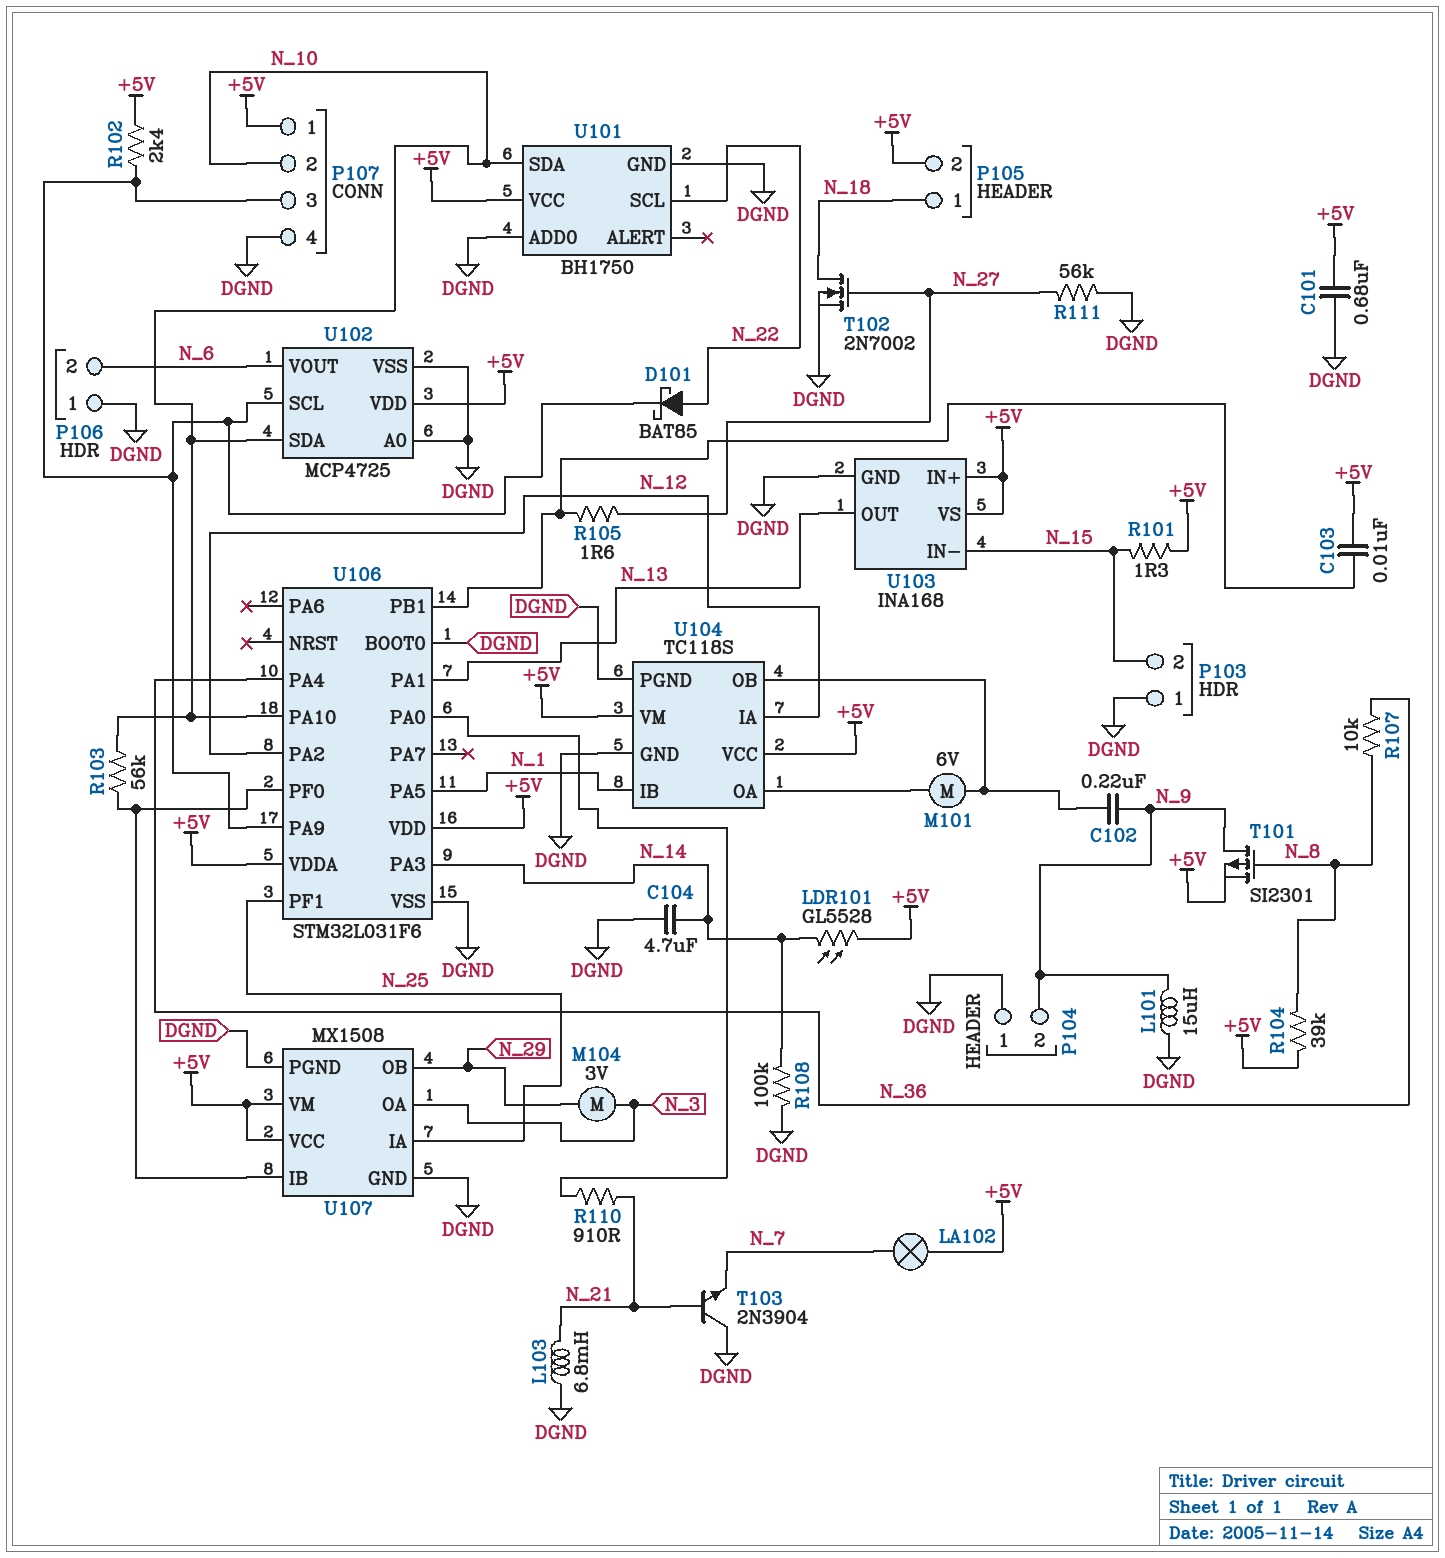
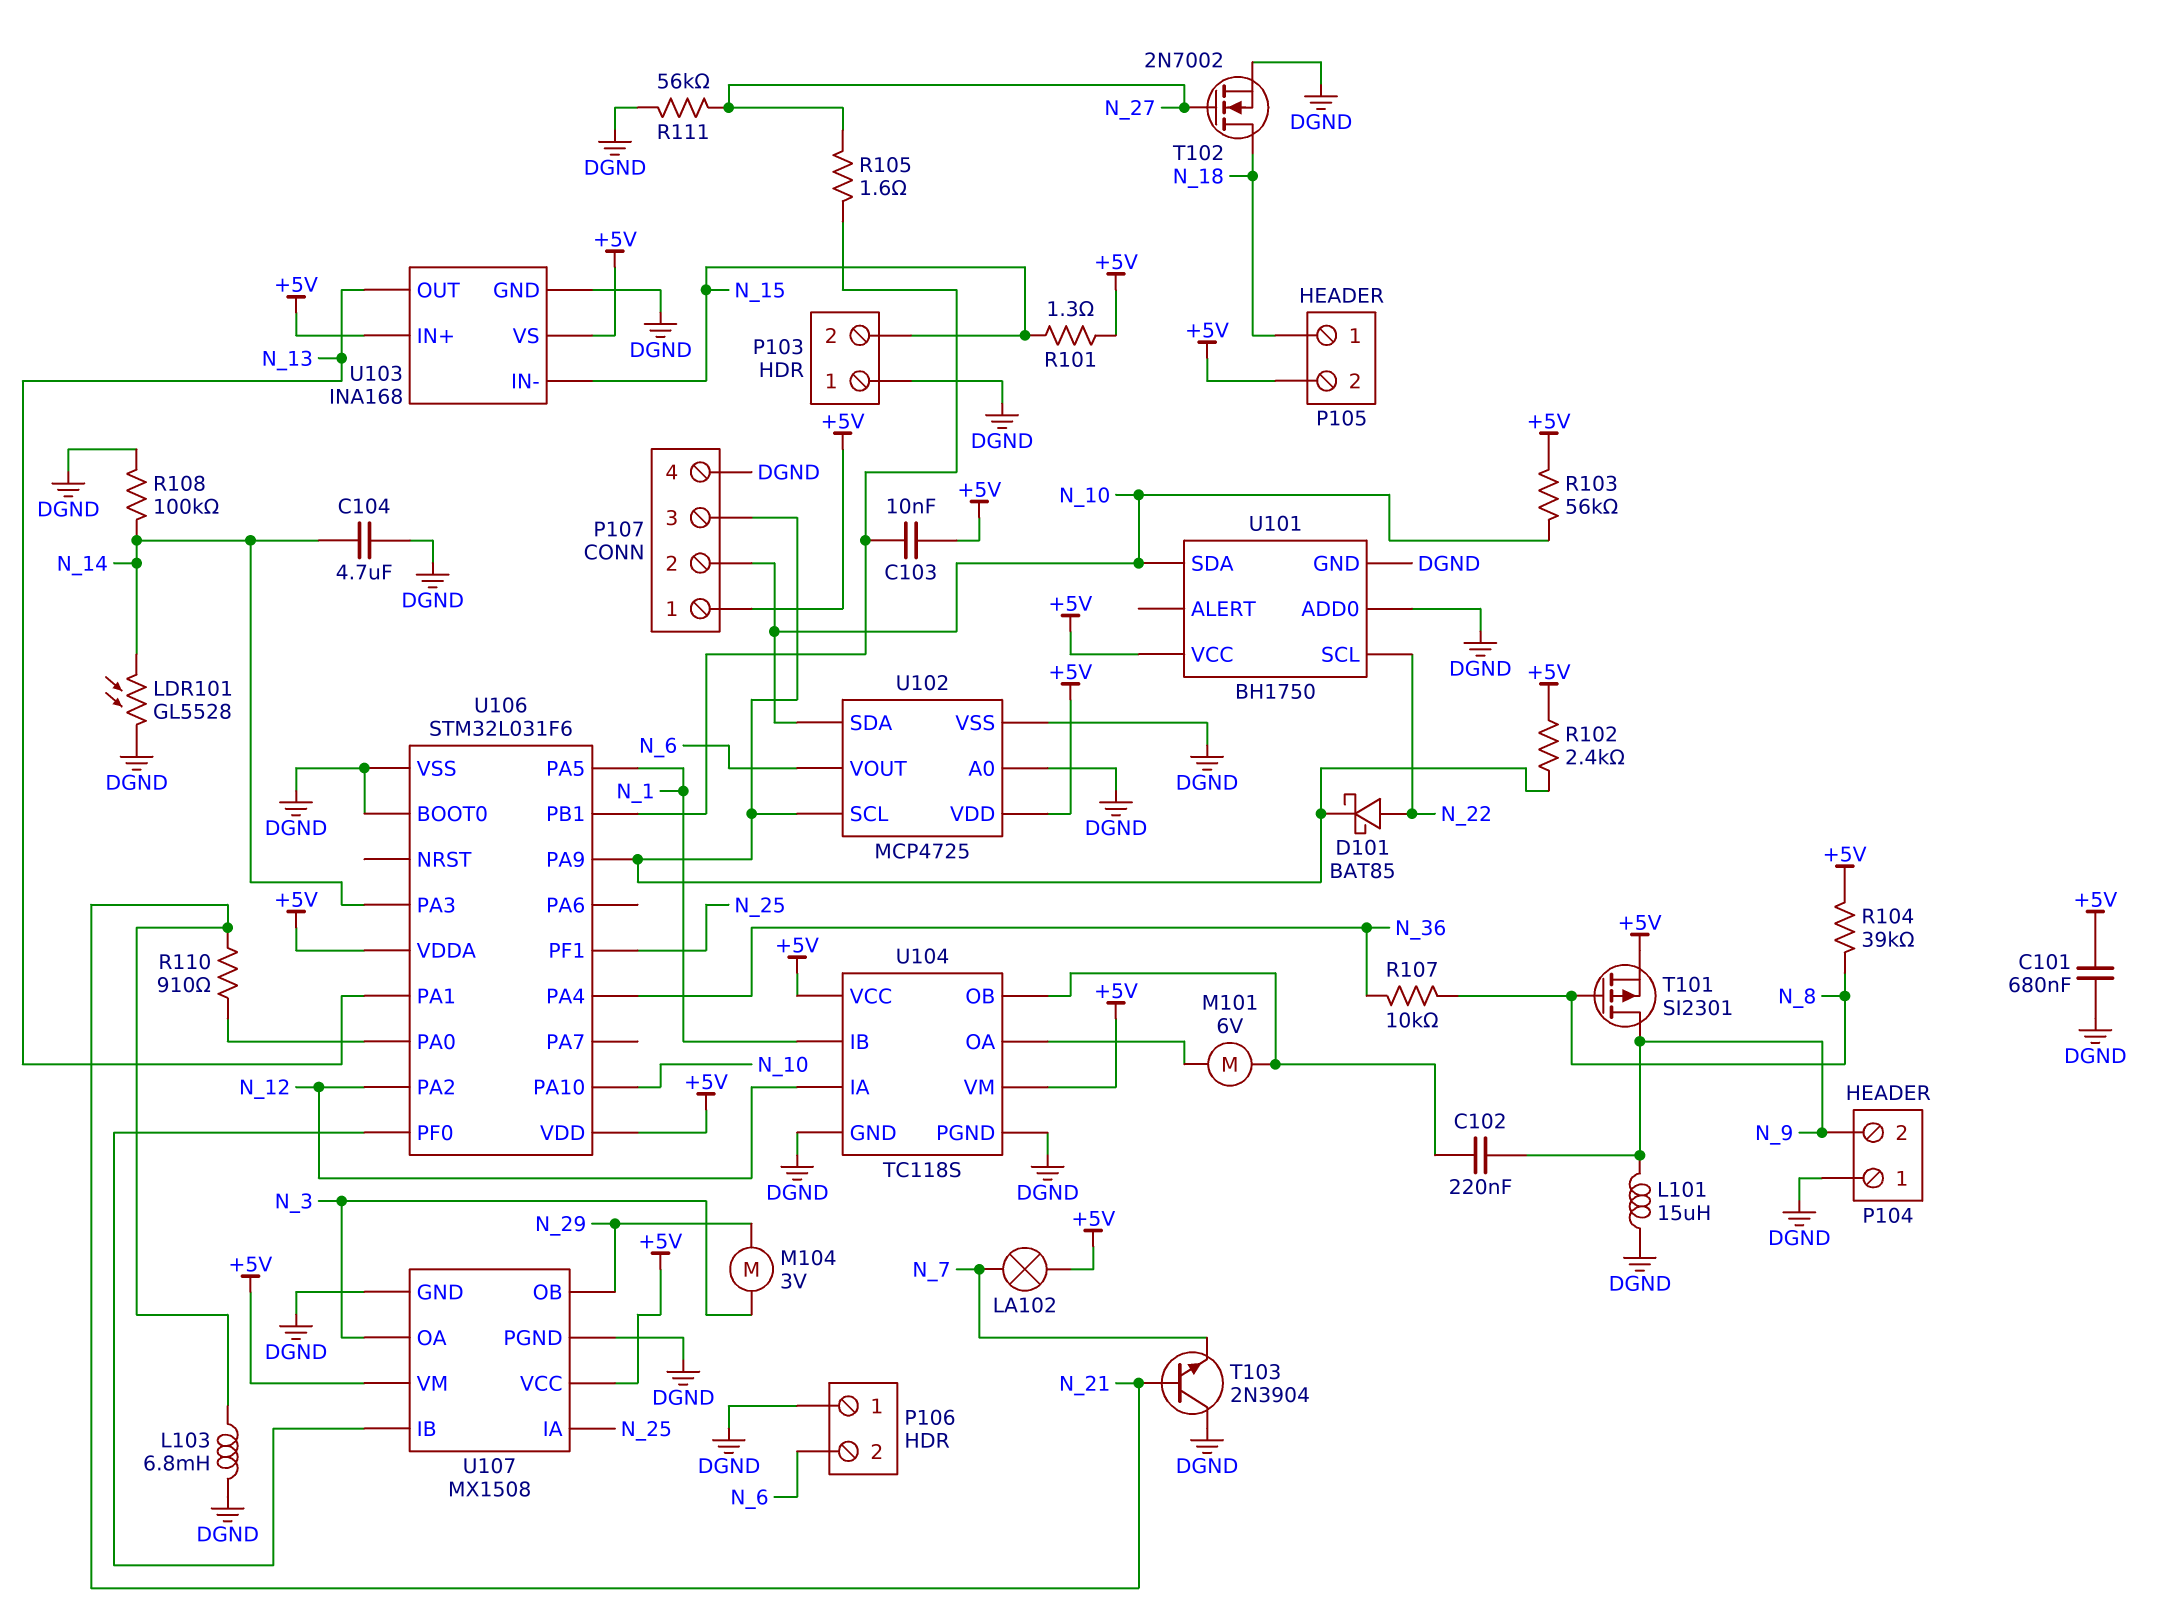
LDR101: GL5528 (+5V, N_14) -> GL5528 (DGND, N_14)
R103: 56k (N_10, U106/PF0) -> 56k (+5V, N_10)

